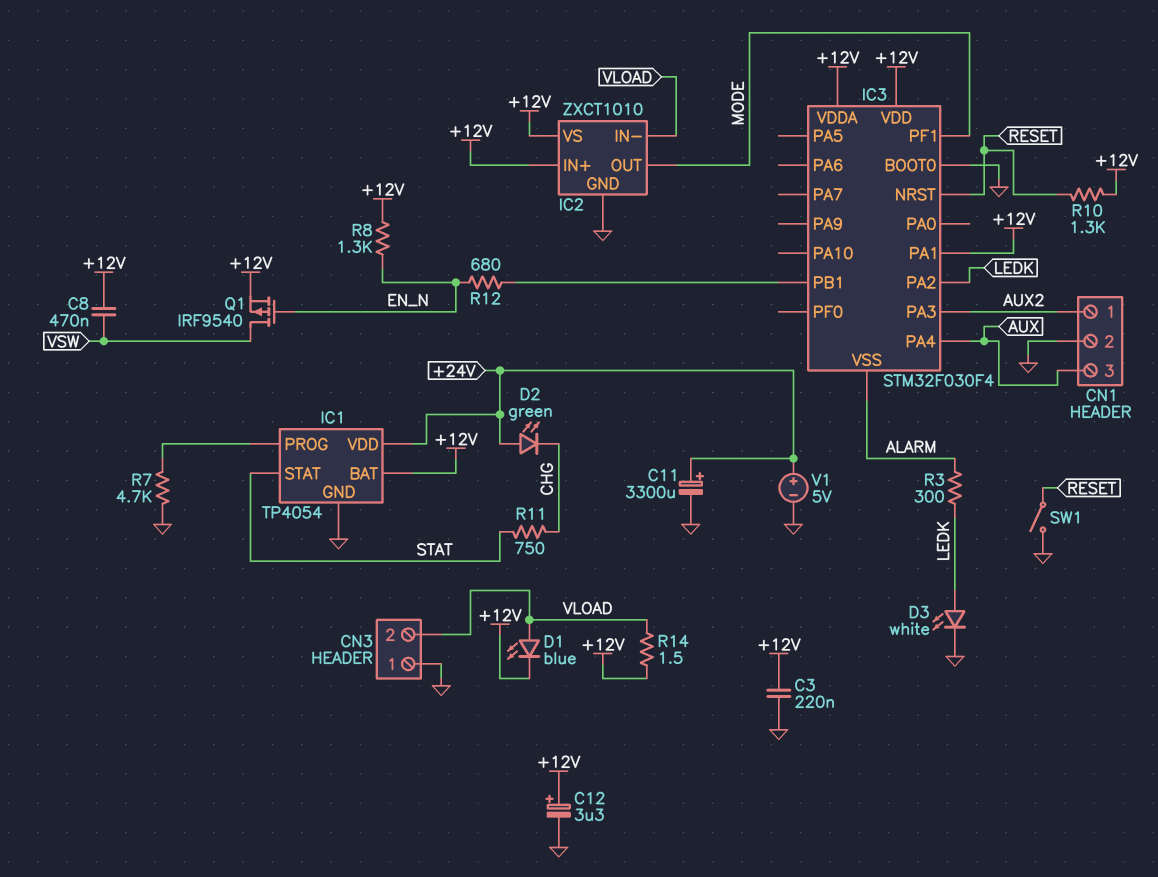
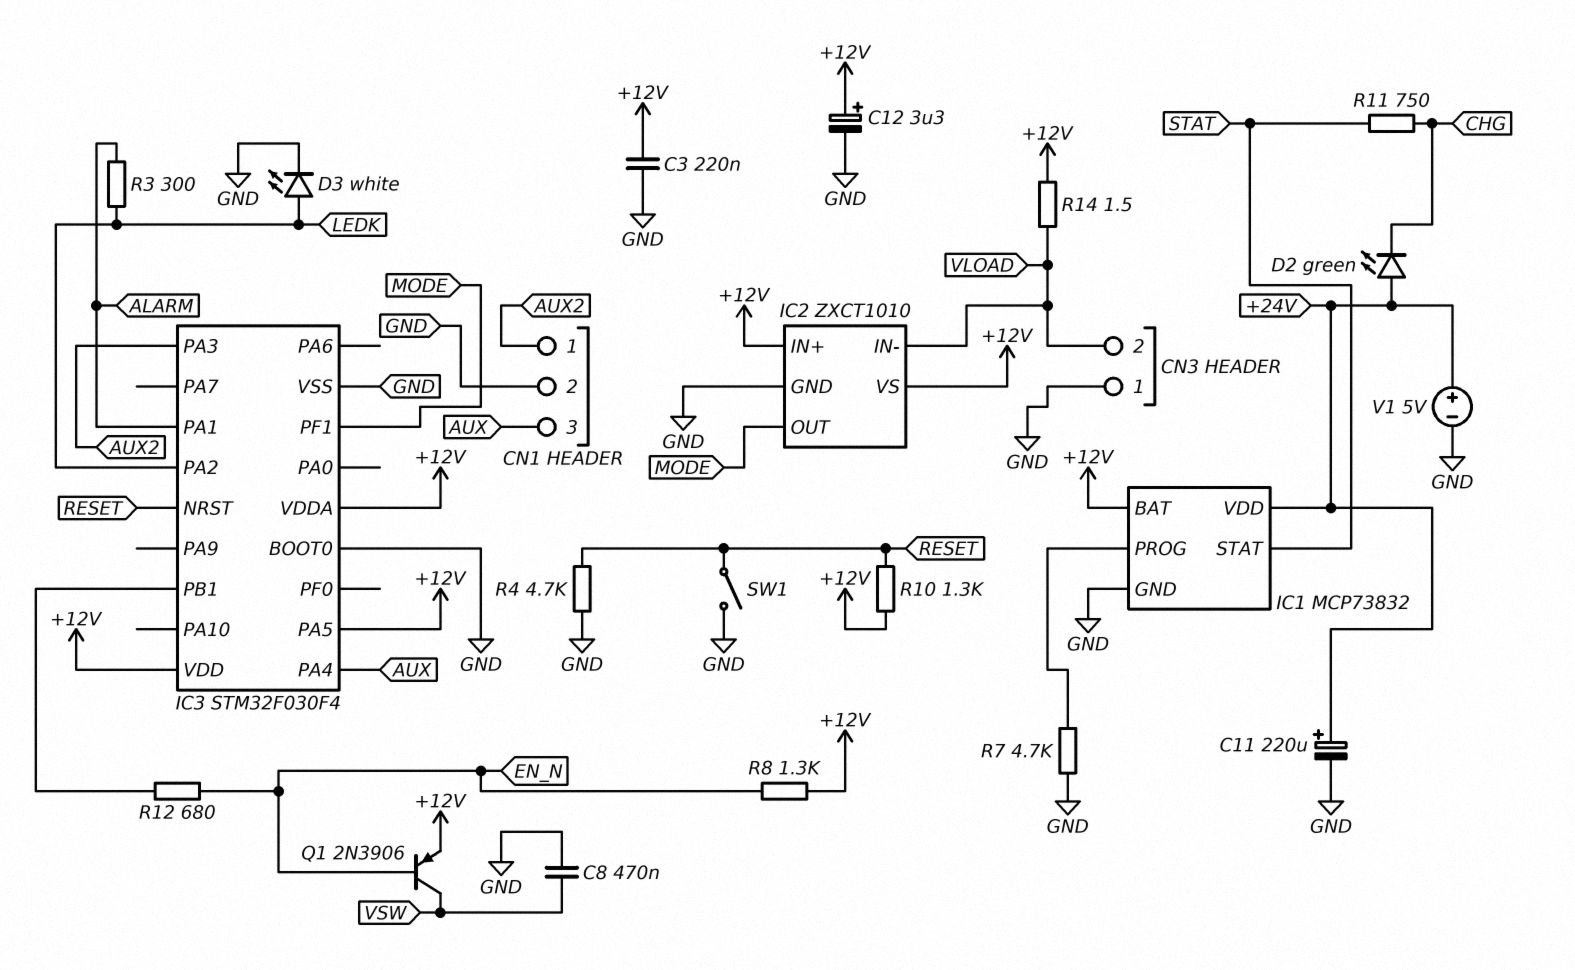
C8: 470nF (+12V, VSW) -> 470nF (GND, VSW)
C11: 3300uF (plus +24V, minus GND) -> 220uF (plus +24V, minus GND)
D1: LED blue (A VLOAD, K +12V) -> none
IC1: TP4054 -> MCP73832
IC3 pin PA1: +12V -> ALARM
IC3 pin PA5: none -> +12V
IC3 pin VSS: ALARM -> GND
Q1: PMOS IRF9540 (G EN_N, D VSW, S +12V) -> PNP 2N3906 (B EN_N, C VSW, E +12V)
R4: none -> 4.7k (GND, RESET)

